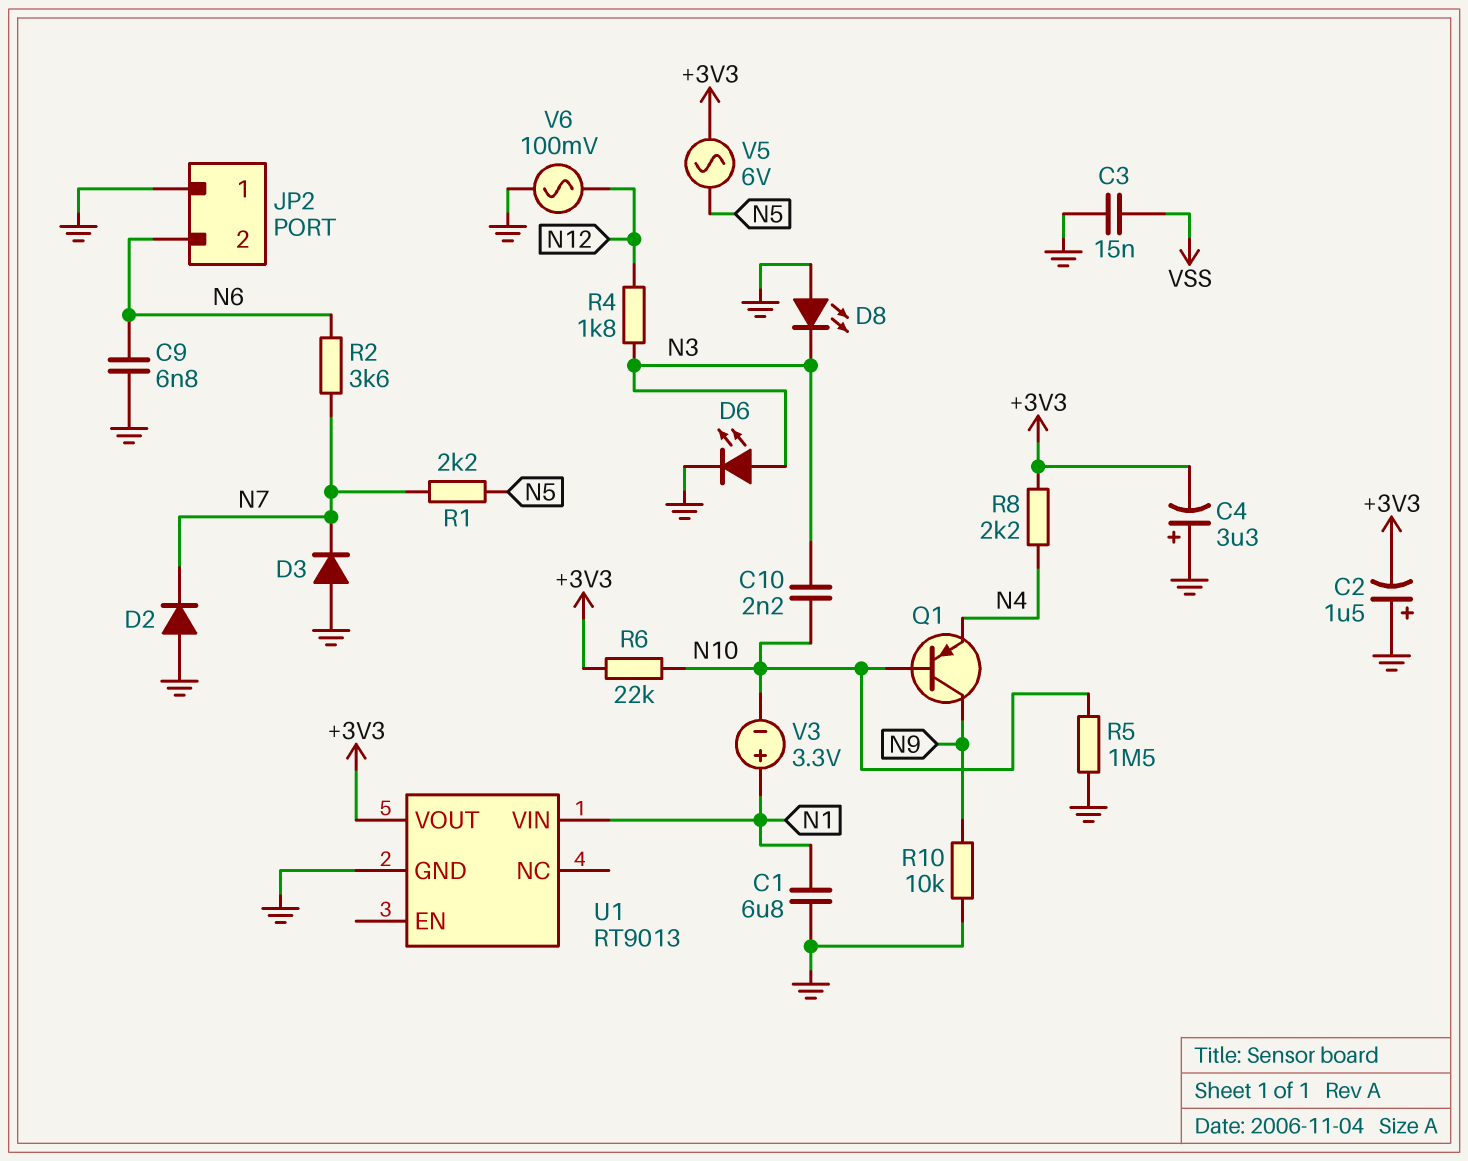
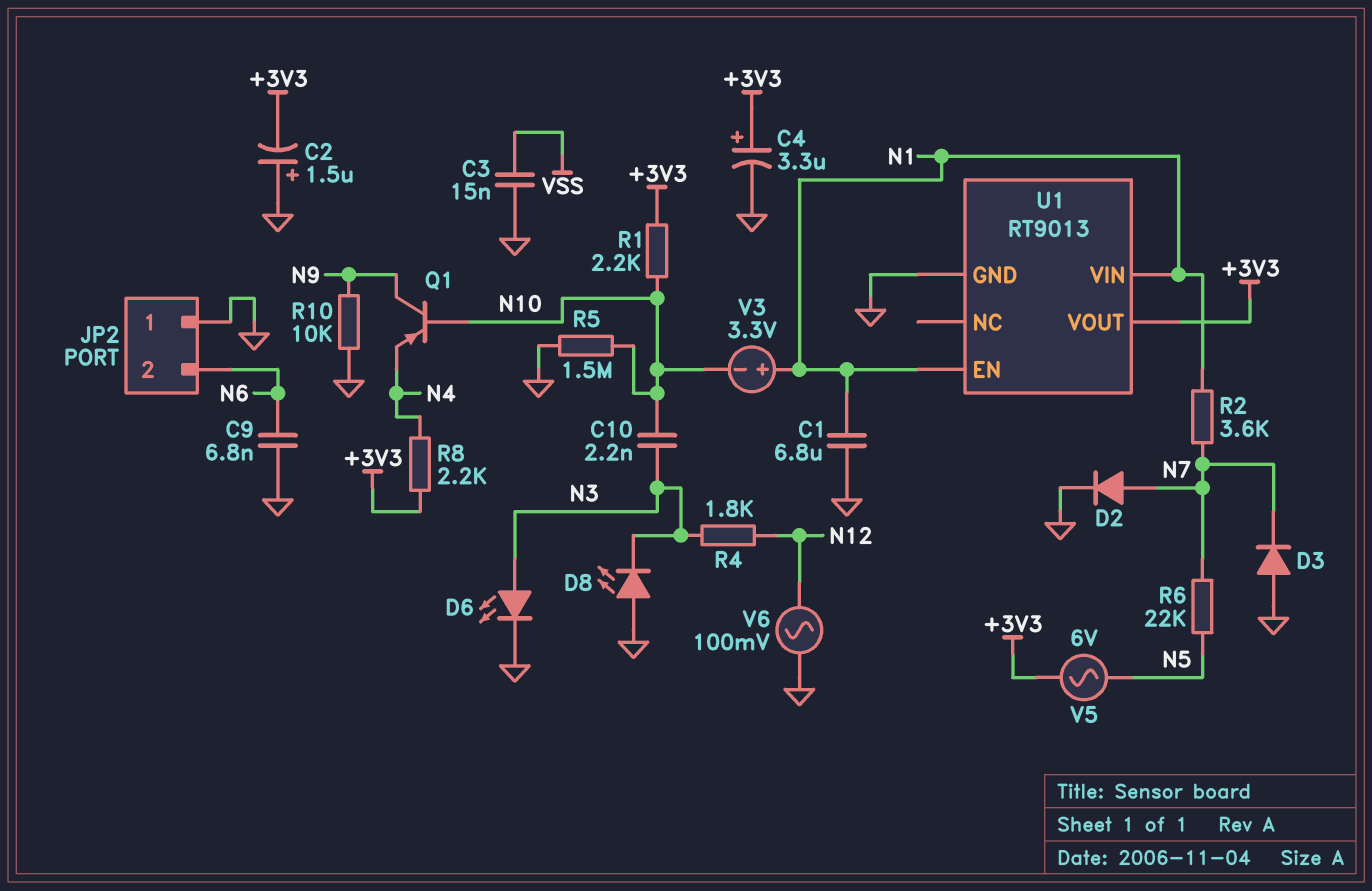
C4: 3.3uF (plus GND, minus +3V3) -> 3.3uF (plus +3V3, minus GND)
D2: diode (A GND, K N7) -> diode (A N7, K GND)
R1: 2.2k (N5, N7) -> 2.2k (+3V3, N10)
R2: 3.6k (N6, N7) -> 3.6k (N1, N7)
R6: 22k (+3V3, N10) -> 22k (N5, N7)
U1 pin EN: none -> N1

